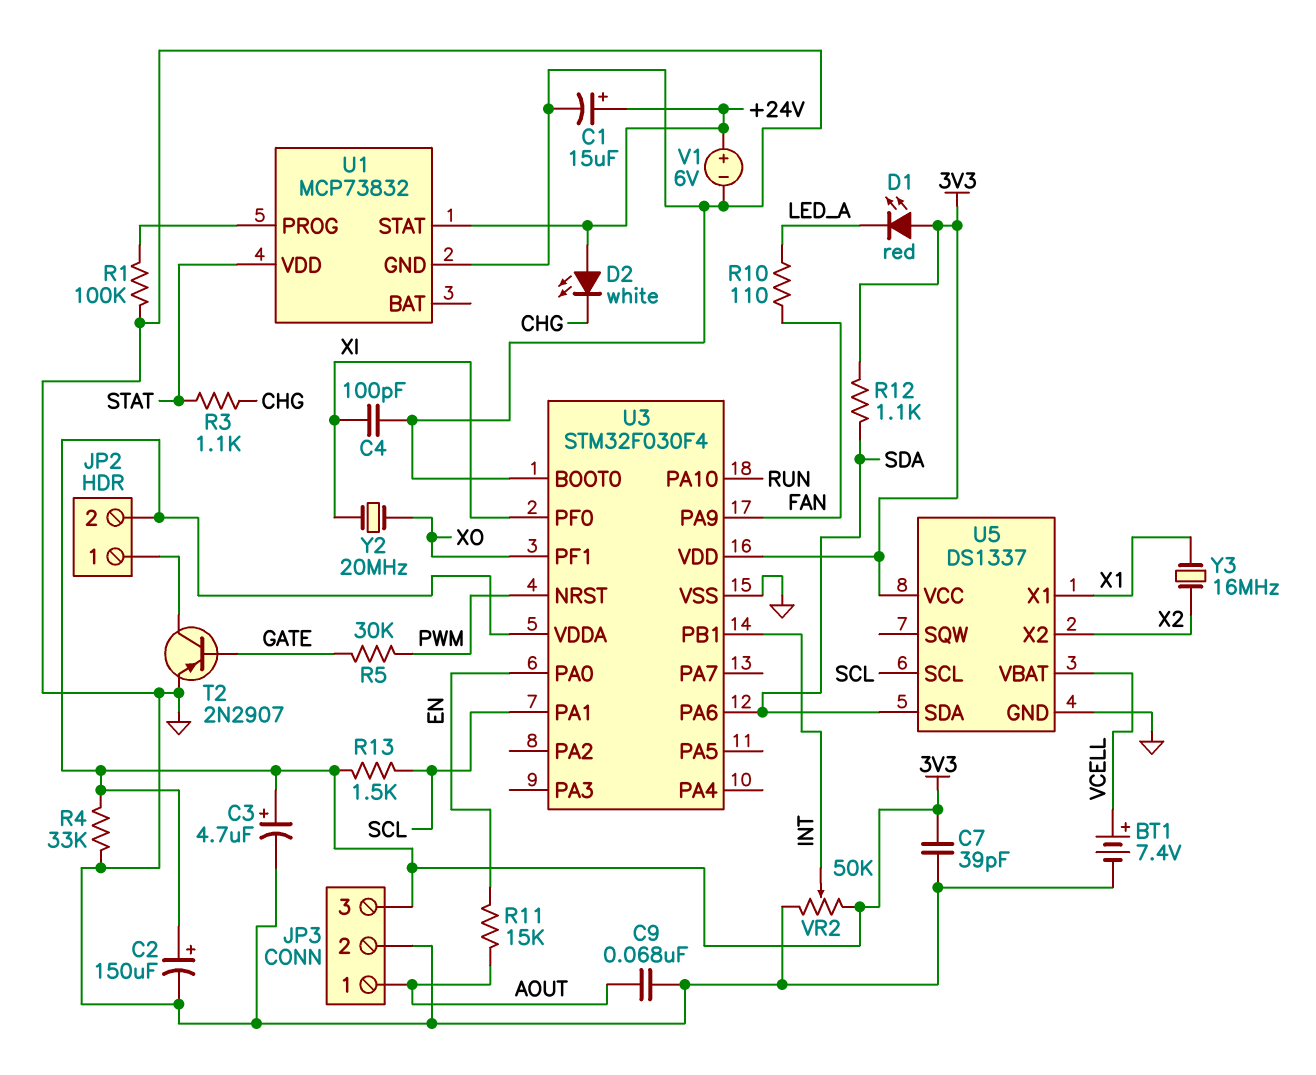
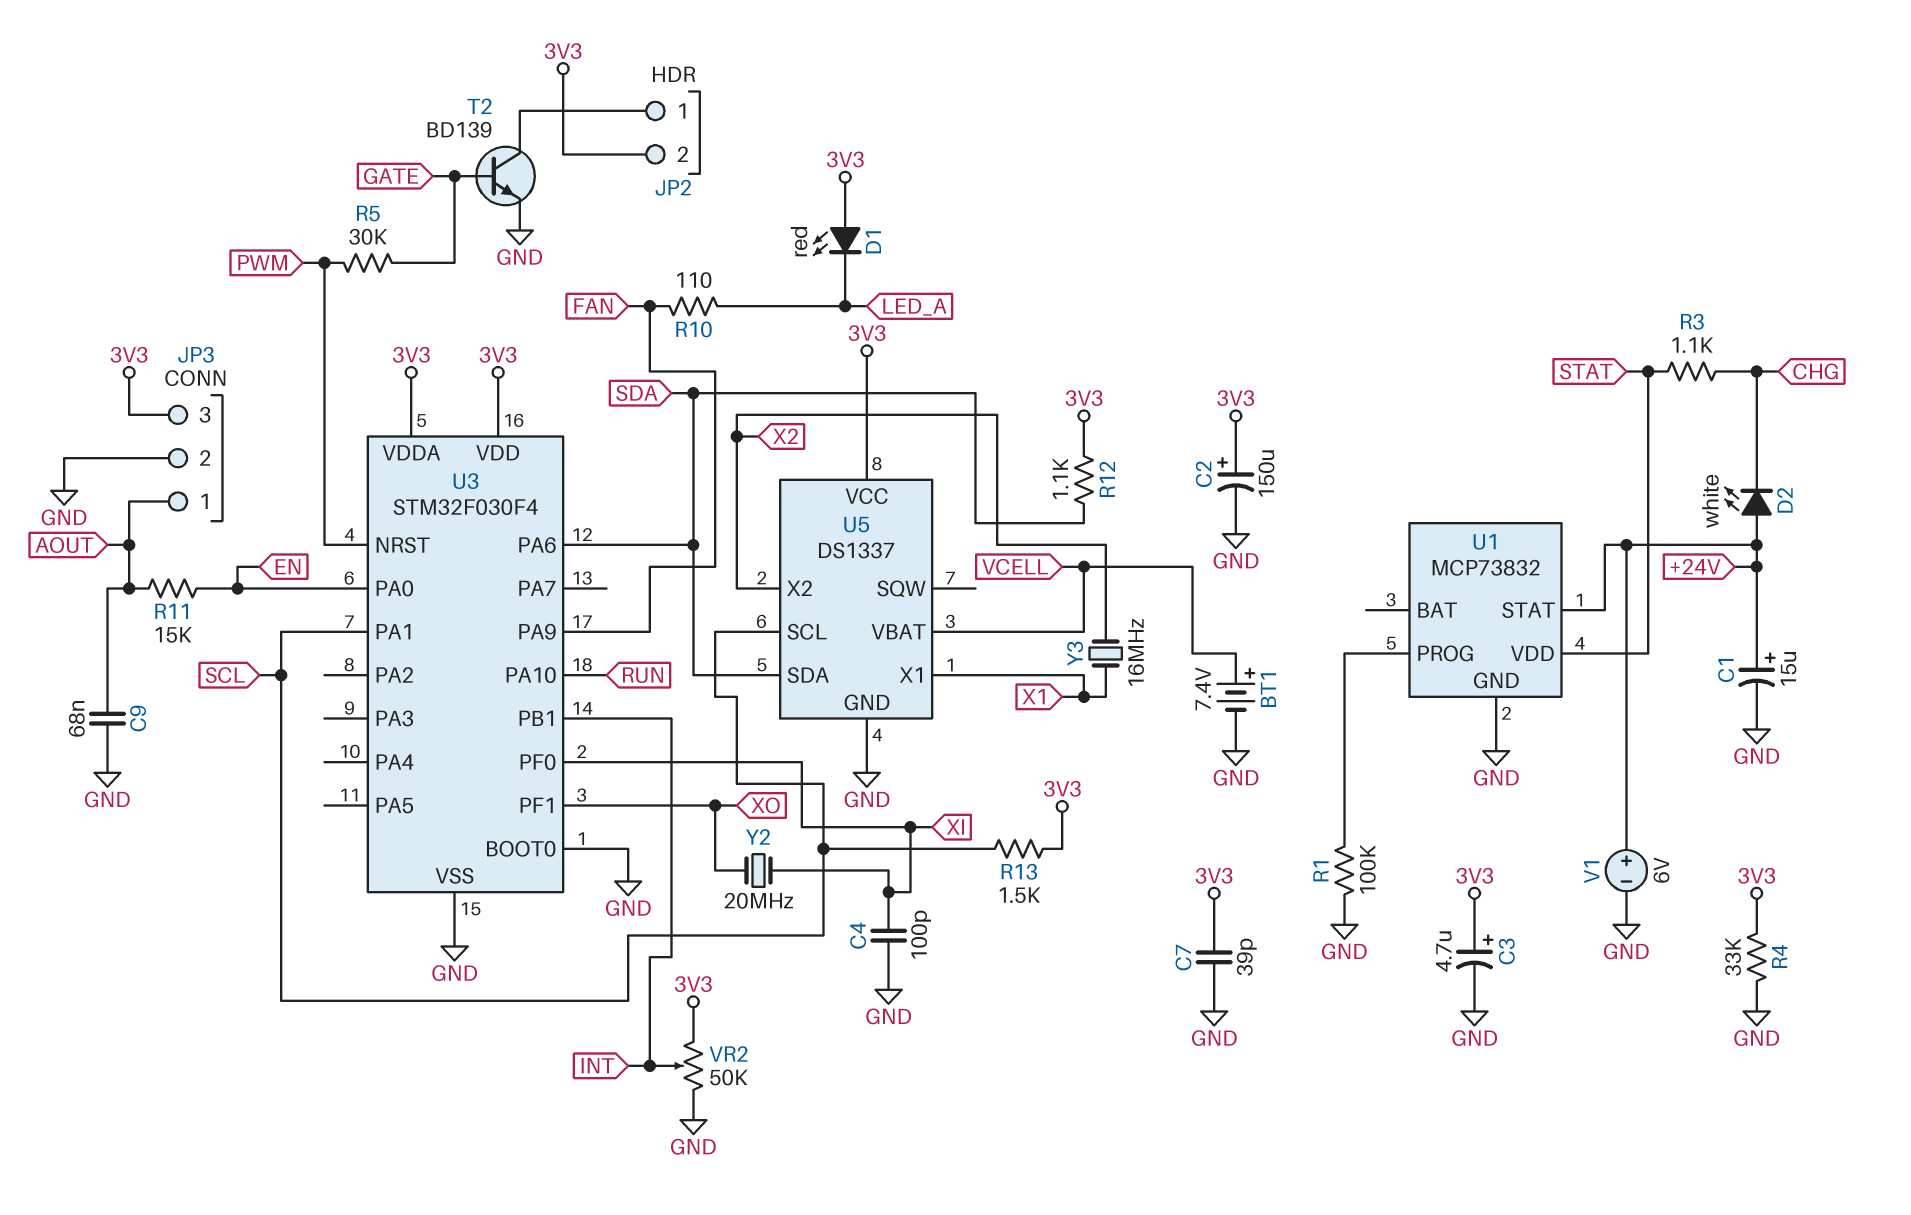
T2: PNP 2N2907 (B GATE, C JP2/1, E GND) -> NPN BD139 (B GATE, C JP2/1, E GND)

